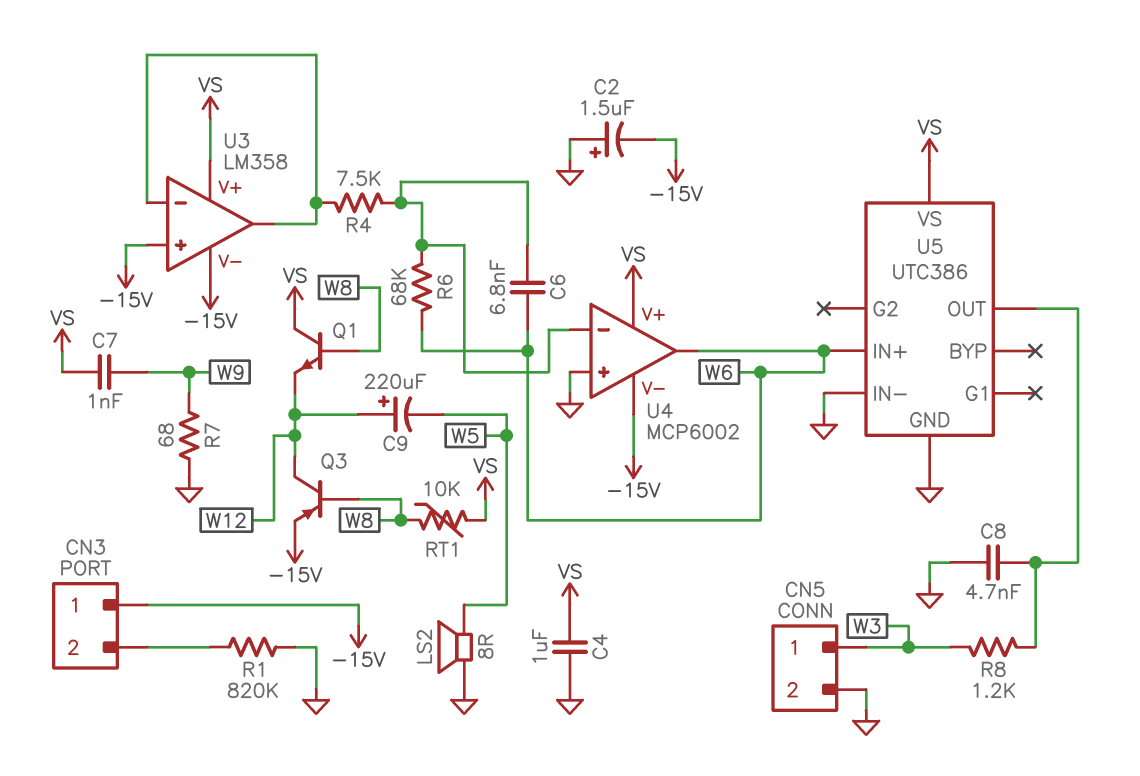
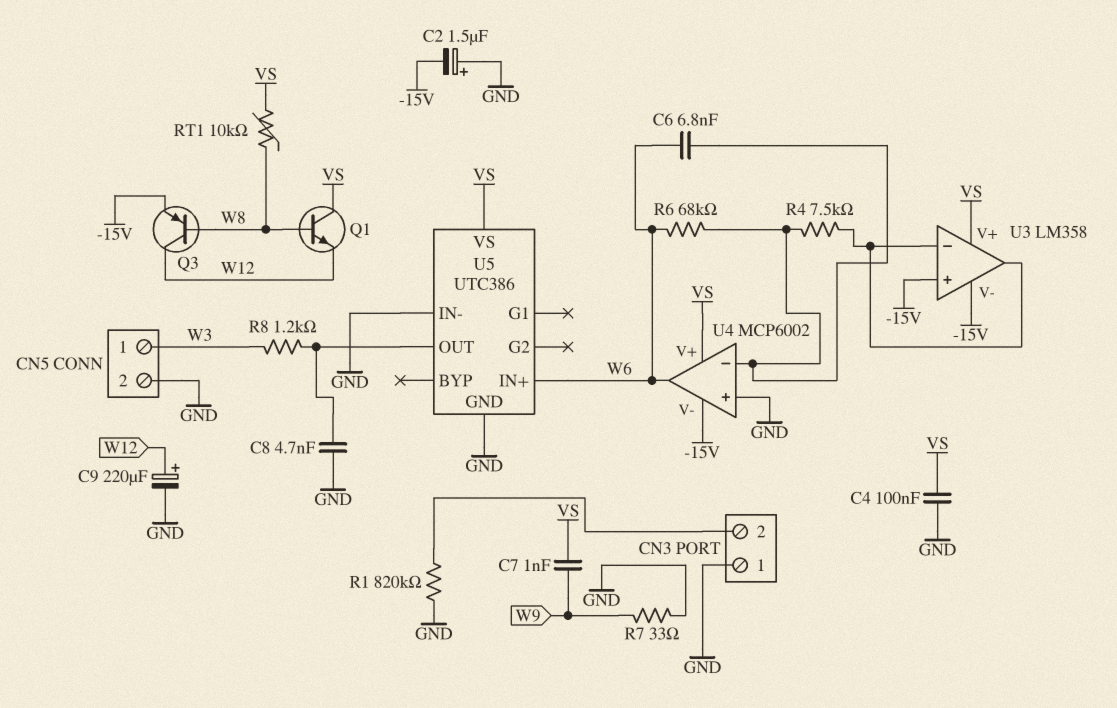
C4: 1uF (GND, VS) -> 100nF (GND, VS)
C9: 220uF (plus W12, minus W5) -> 220uF (plus W12, minus GND)
CN3 pin 1: -15V -> GND
LS2: speaker 8R (GND, W5) -> none
R7: 68 (GND, W9) -> 33 (GND, W9)

